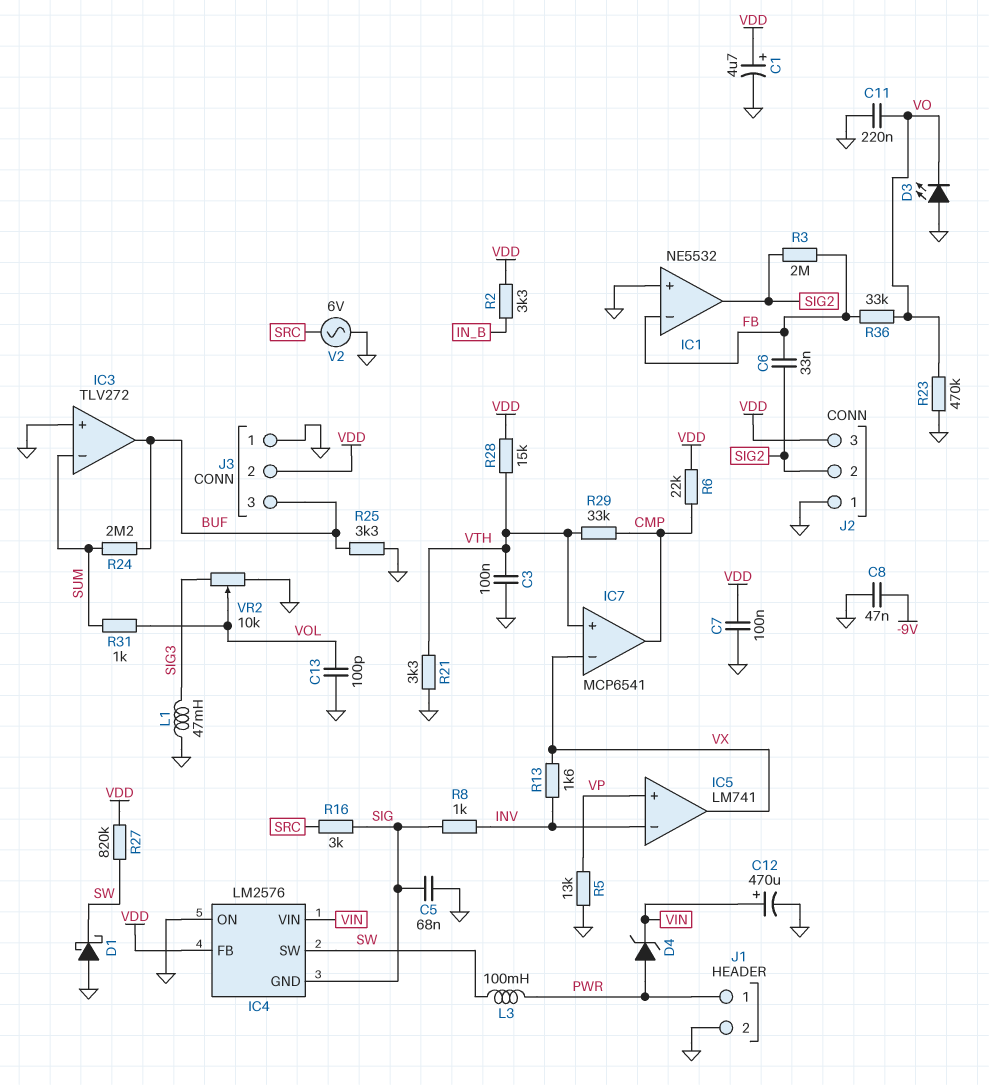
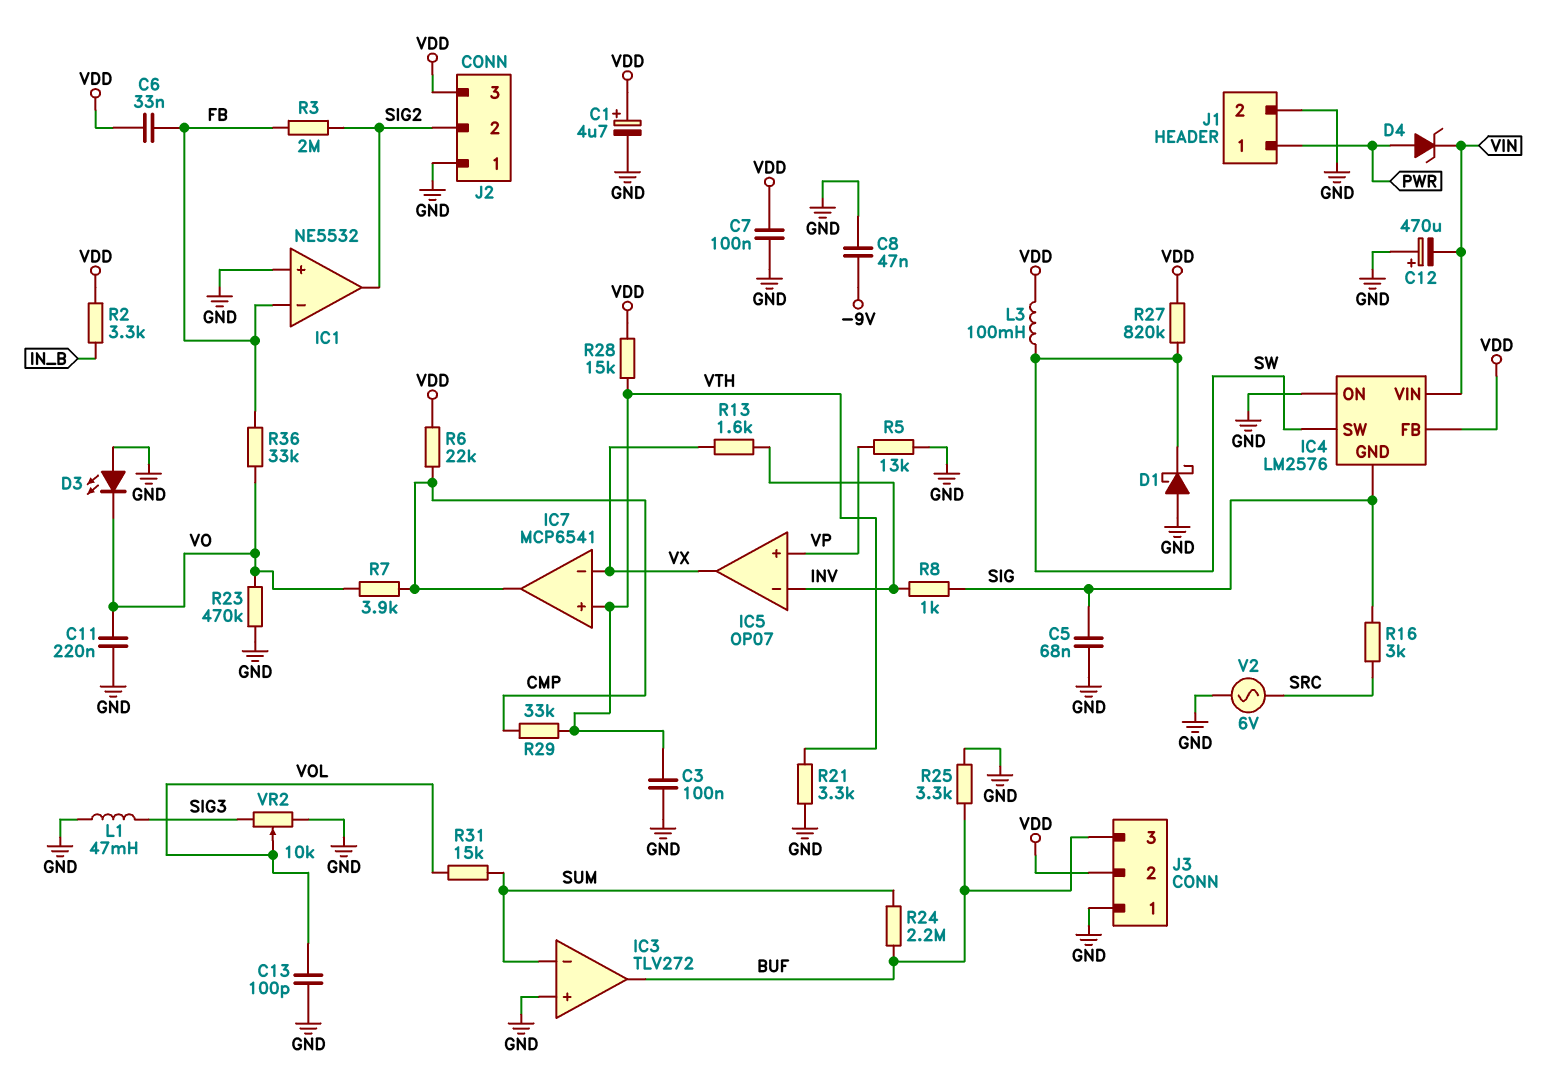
C6: 33nF (FB, SIG2) -> 33nF (FB, VDD)
C12: 470uF (plus VIN, minus GND) -> 470uF (plus GND, minus VIN)
IC5: LM741 -> OP07
L3: 100mH (PWR, SW) -> 100mH (SW, VDD)
R7: none -> 3.9k (CMP, VO)
R31: 1k (SUM, VOL) -> 15k (SUM, VOL)

